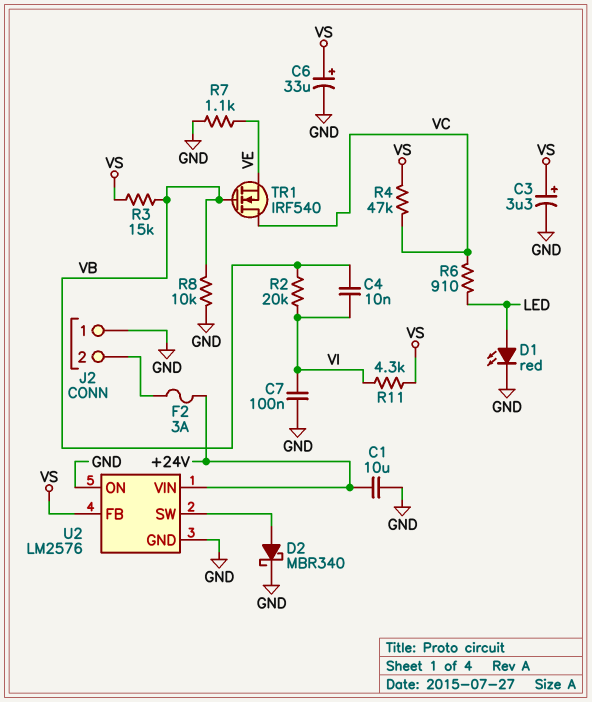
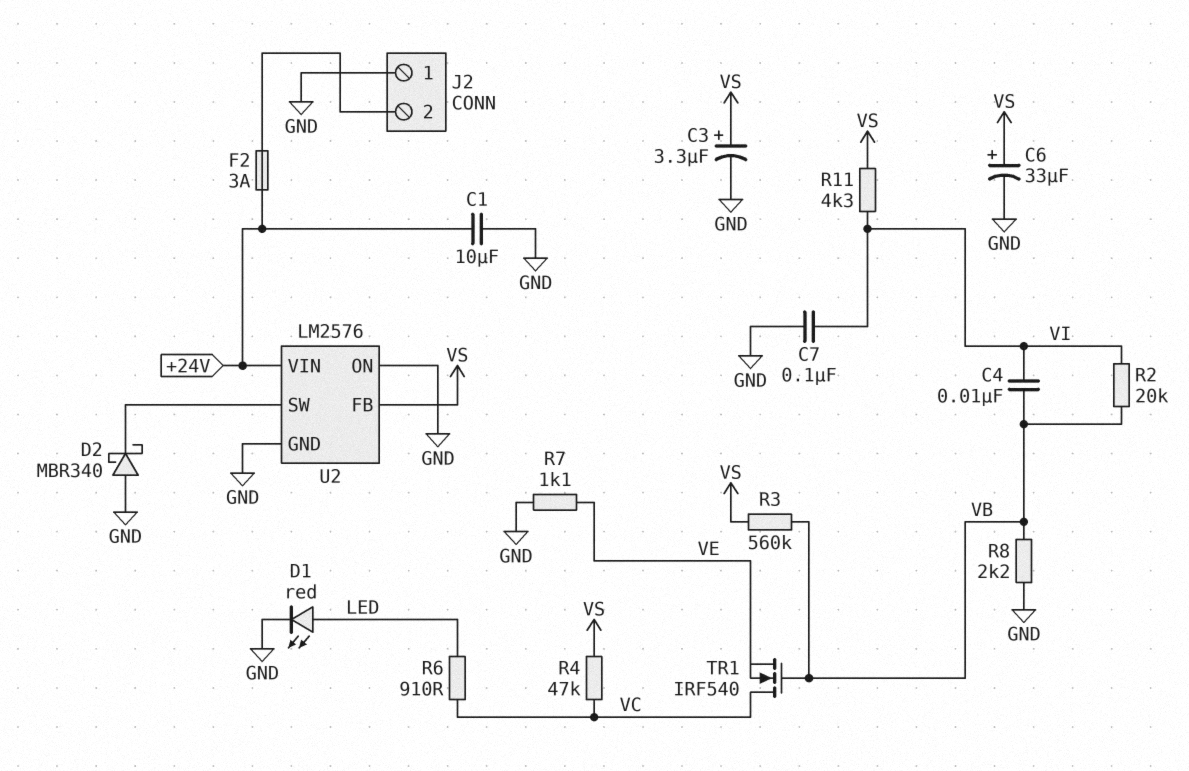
D2: schottky MBR340 (A U2/SW, K GND) -> schottky MBR340 (A GND, K U2/SW)
R3: 15k (VB, VS) -> 560k (VB, VS)
R8: 10k (GND, VB) -> 2.2k (GND, VB)

